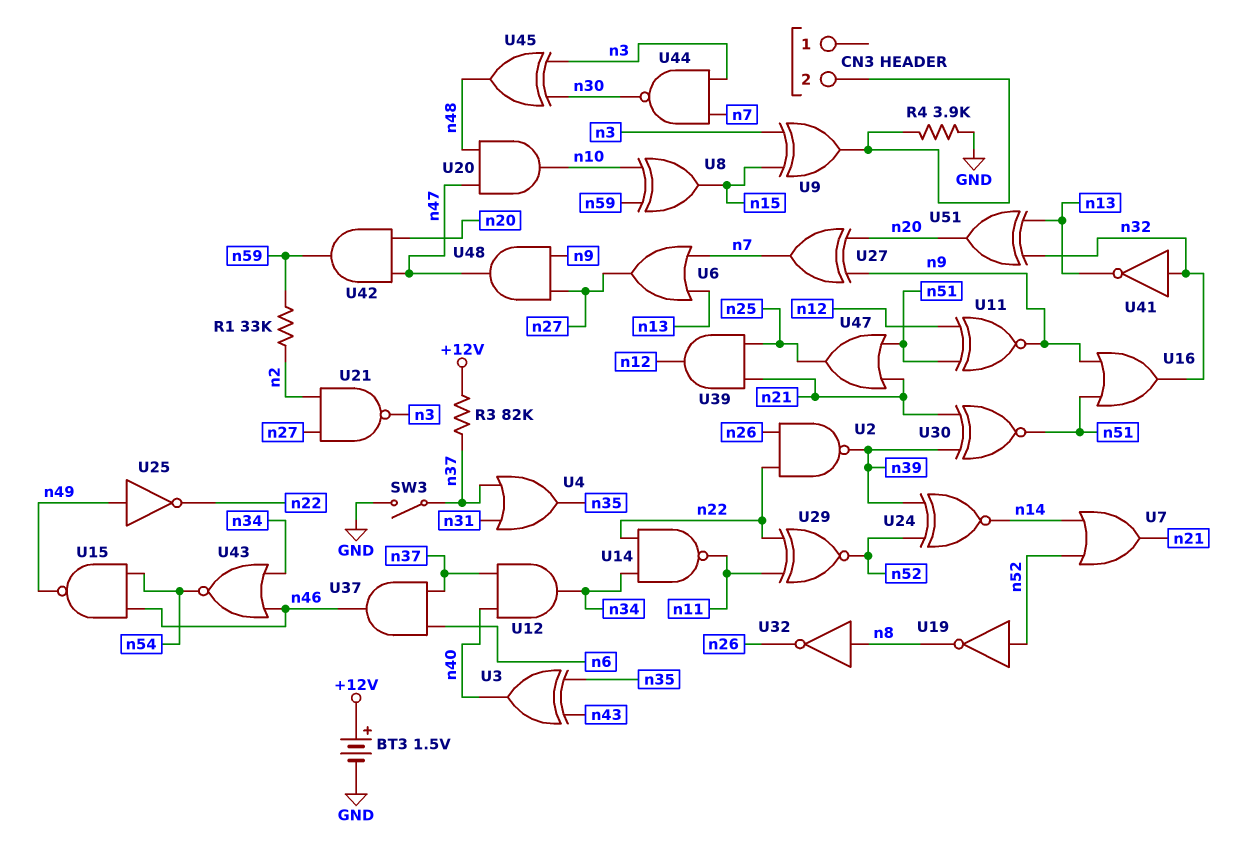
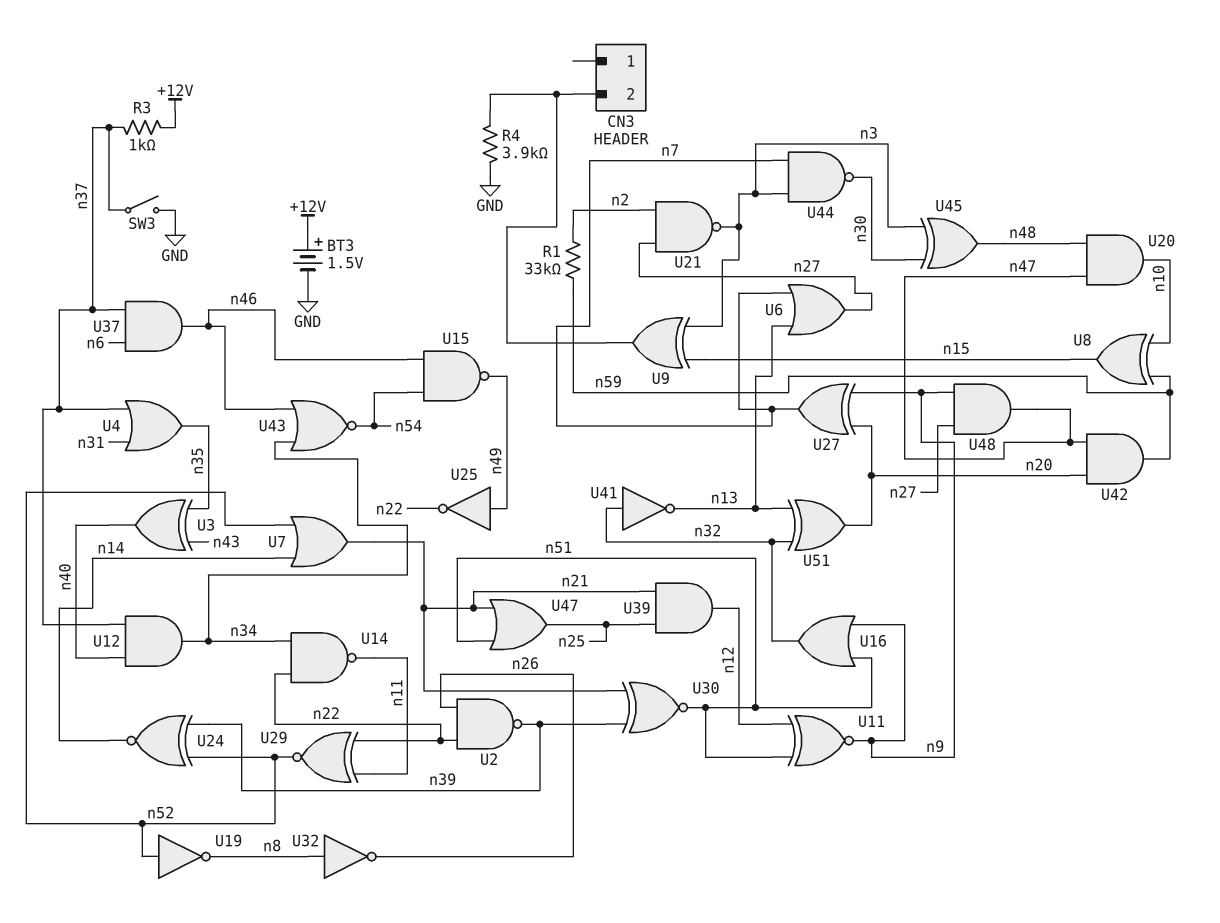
R3: 82k (+12V, n37) -> 1k (+12V, n37)

